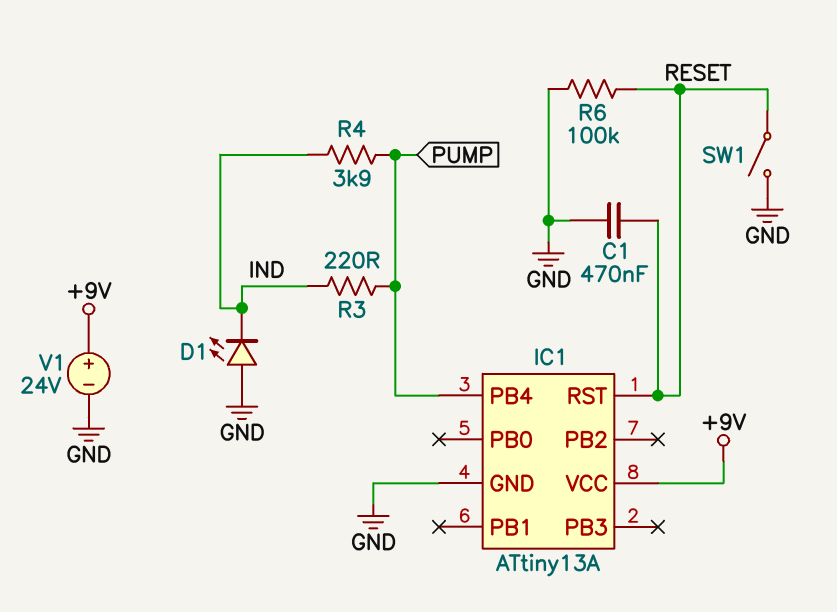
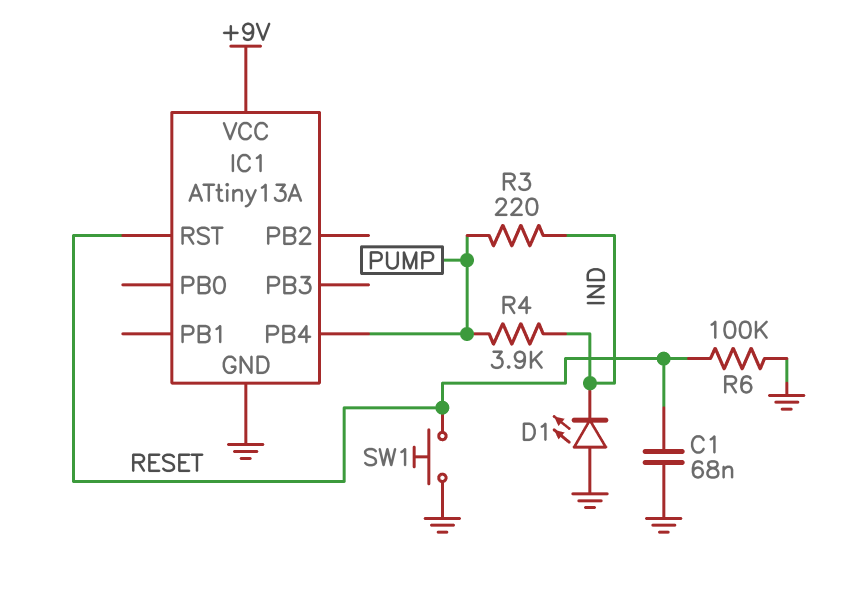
C1: 470nF (GND, RESET) -> 68nF (GND, RESET)
SW1: switch (GND, RESET) -> button (GND, RESET)
V1: 24V (plus +9V, minus GND) -> none

